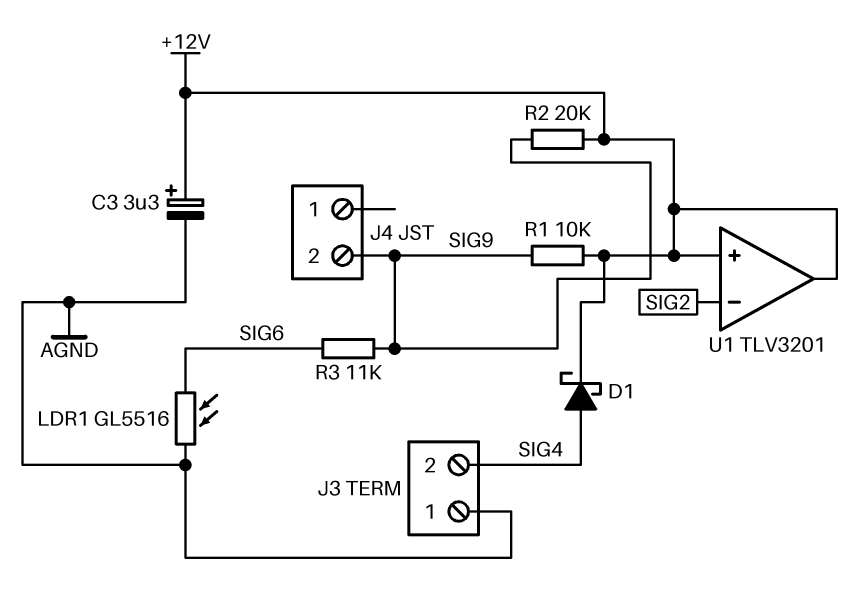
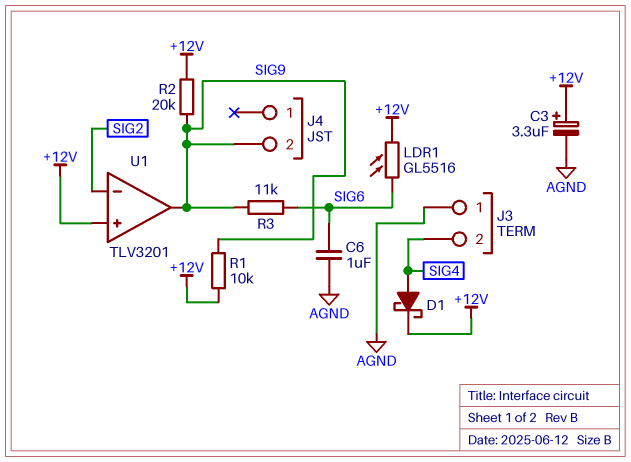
C6: none -> 1uF (AGND, SIG6)
LDR1: GL5516 (AGND, SIG6) -> GL5516 (+12V, SIG6)
U1 pin out: +12V -> SIG9

